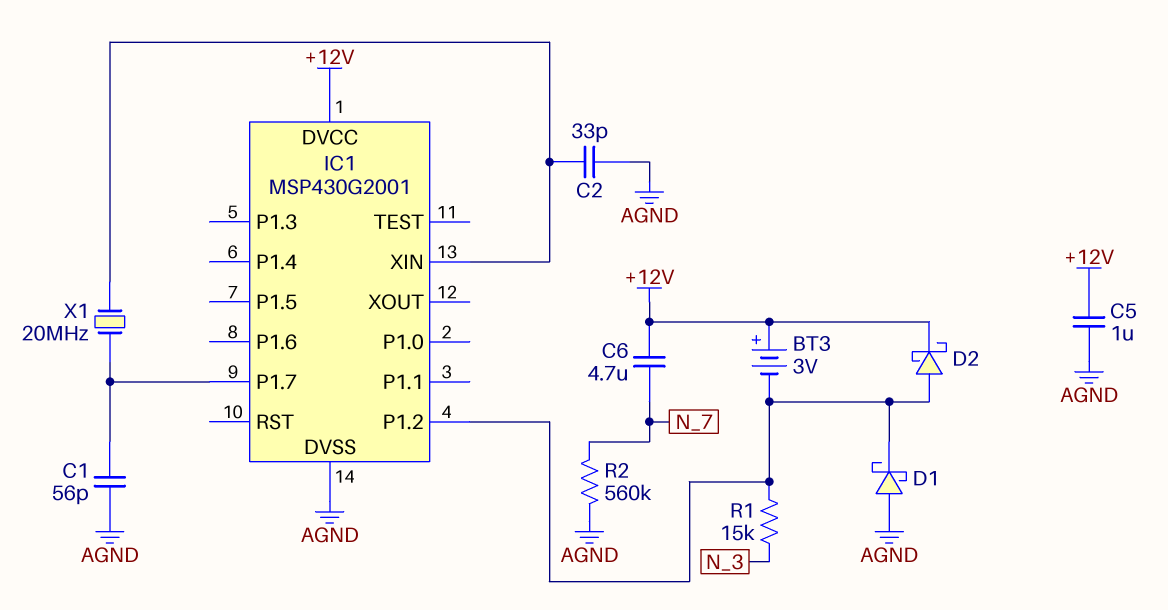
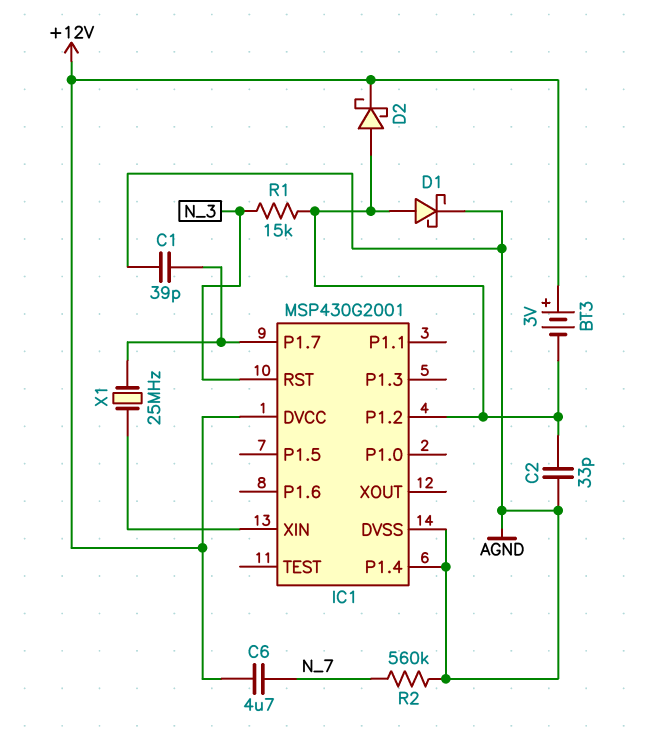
C1: 56pF (AGND, IC1/P1.7) -> 39pF (AGND, IC1/P1.7)
C2: 33pF (AGND, IC1/XIN) -> 33pF (AGND, IC1/P1.2)
C5: 1uF (+12V, AGND) -> none
D1: schottky (A AGND, K IC1/P1.2) -> schottky (A IC1/P1.2, K AGND)
IC1 pin P1.4: none -> AGND
IC1 pin RST: none -> N_3
X1: 20MHz (IC1/P1.7, IC1/XIN) -> 25MHz (IC1/P1.7, IC1/XIN)

